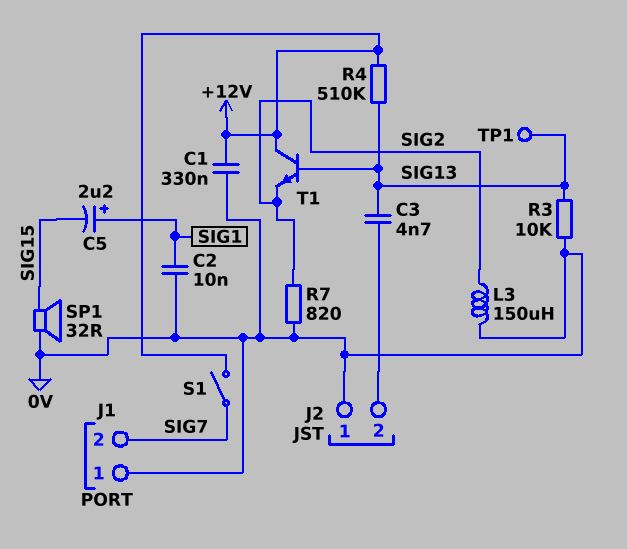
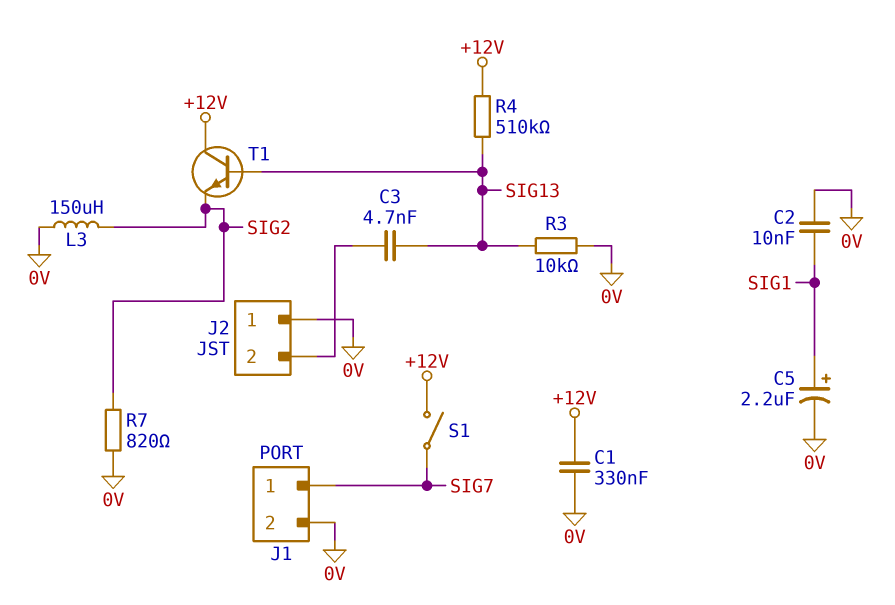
C5: 2.2uF (plus SIG1, minus SIG15) -> 2.2uF (plus SIG1, minus 0V)
J1 pin 1: 0V -> SIG7
J1 pin 2: SIG7 -> 0V
SP1: speaker 32R (0V, SIG15) -> none
TP1: test point (SIG13) -> none

